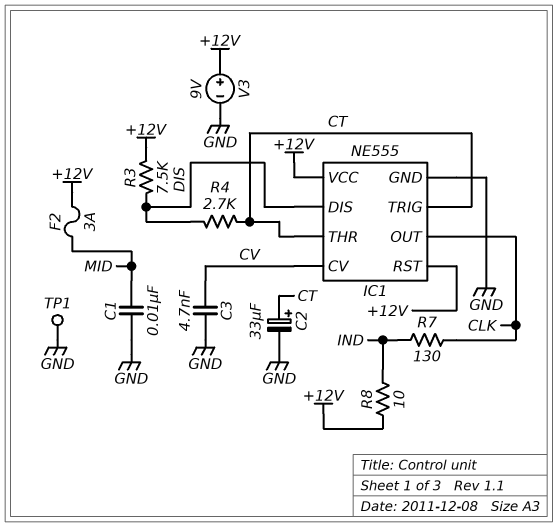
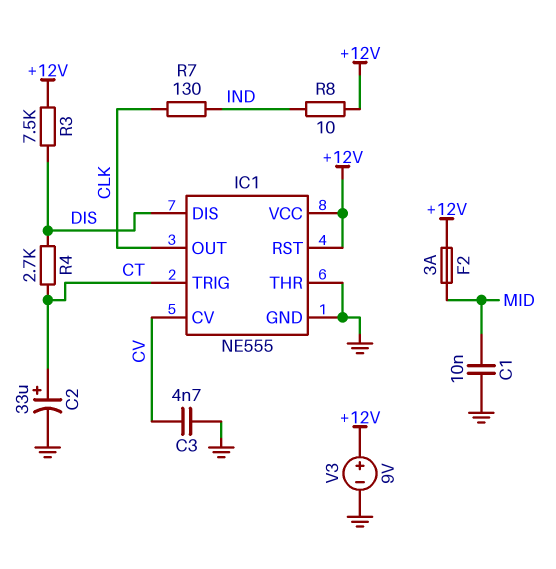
IC1 pin THR: CT -> GND
TP1: test point (GND) -> none

